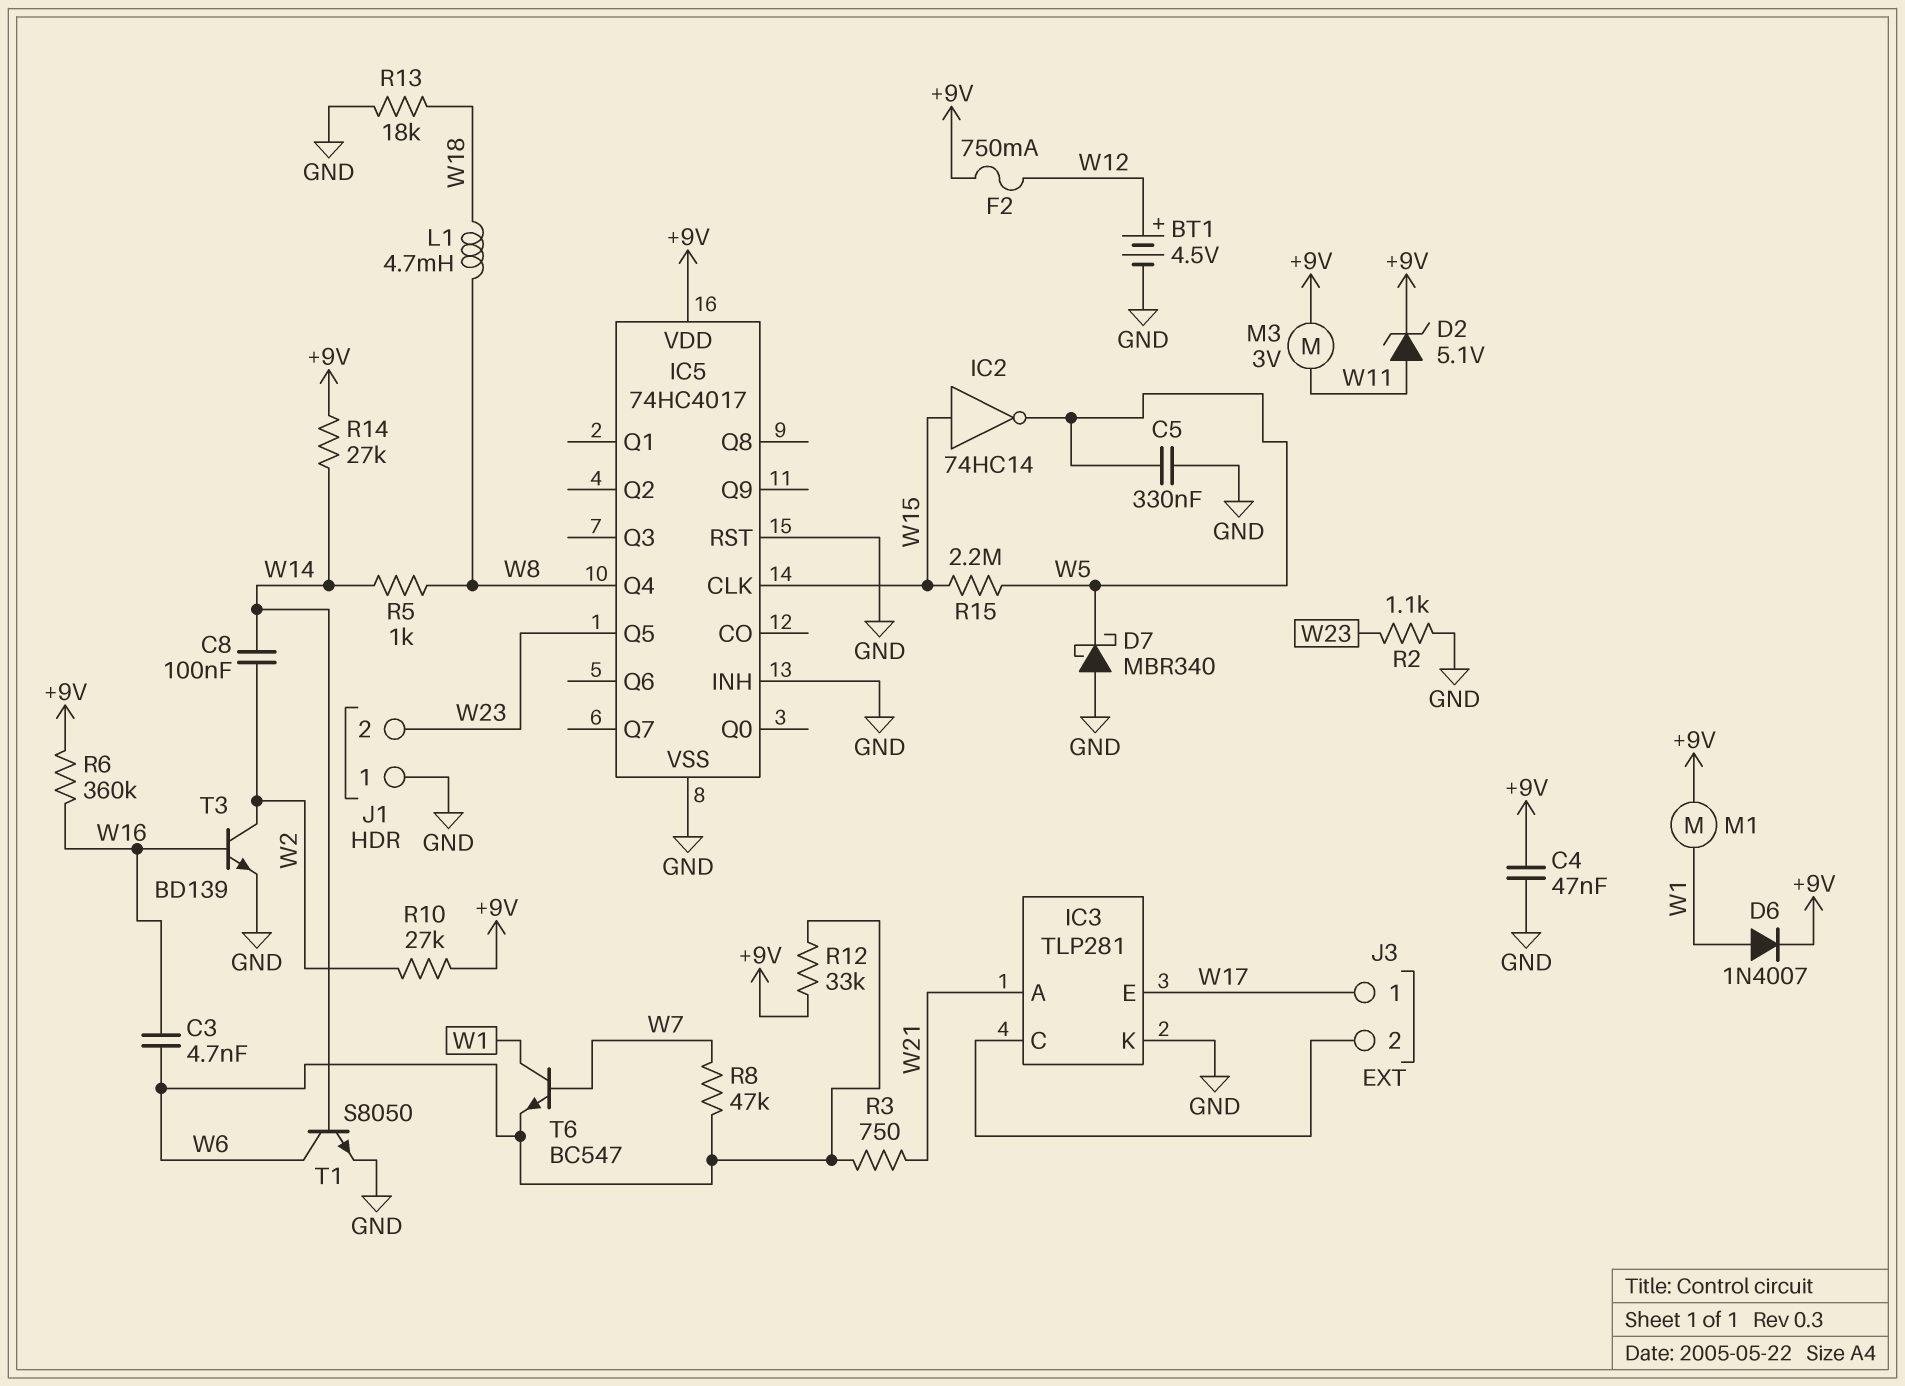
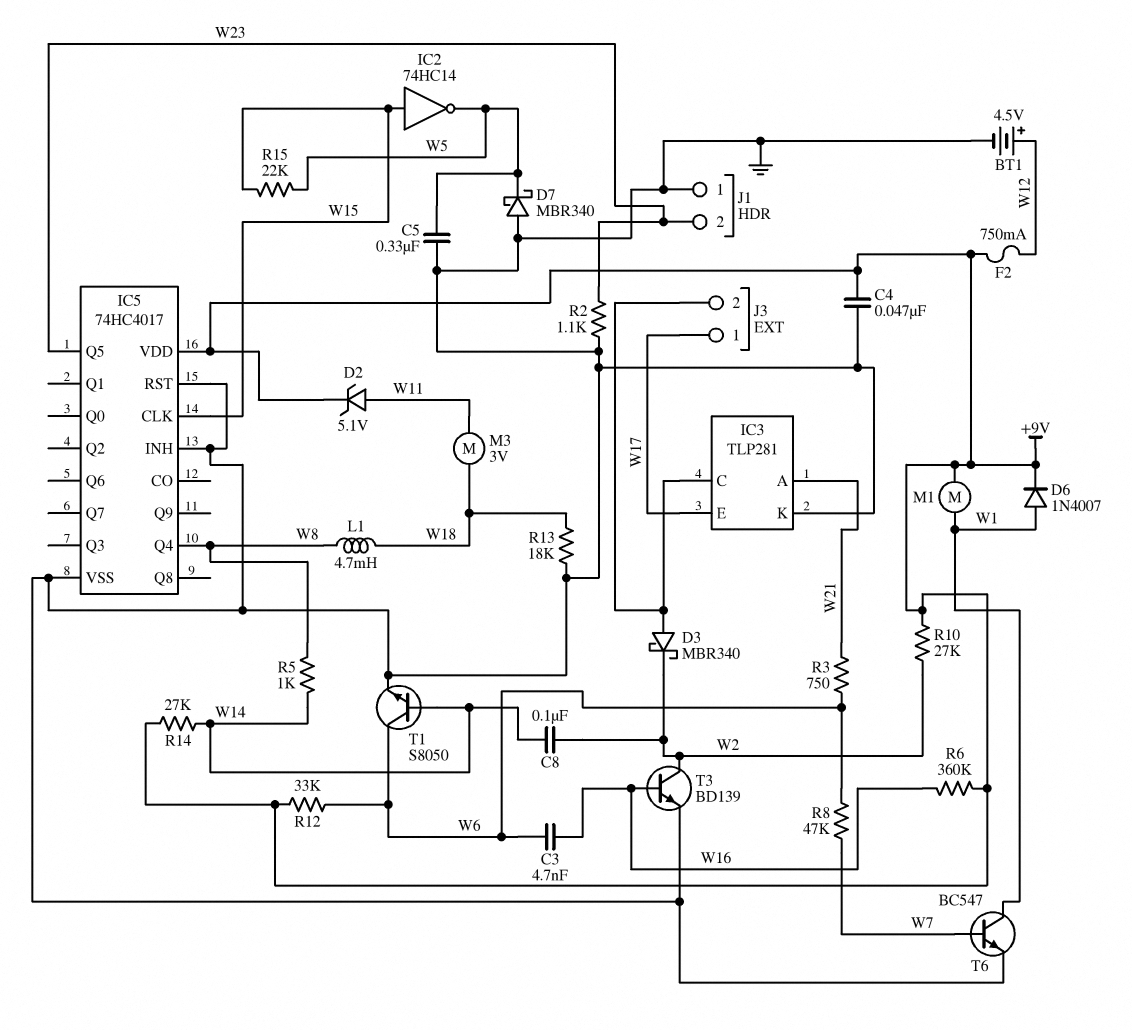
D3: none -> schottky MBR340 (A IC3/C, K W2)
M3: motor 3V (+9V, W11) -> motor 3V (W11, W18)
R15: 2.2M (W5, W15) -> 22k (W5, W15)
T6: NPN BC547 (B W7, C W1, E W6) -> NPN BC547 (B W7, C W1, E GND)

